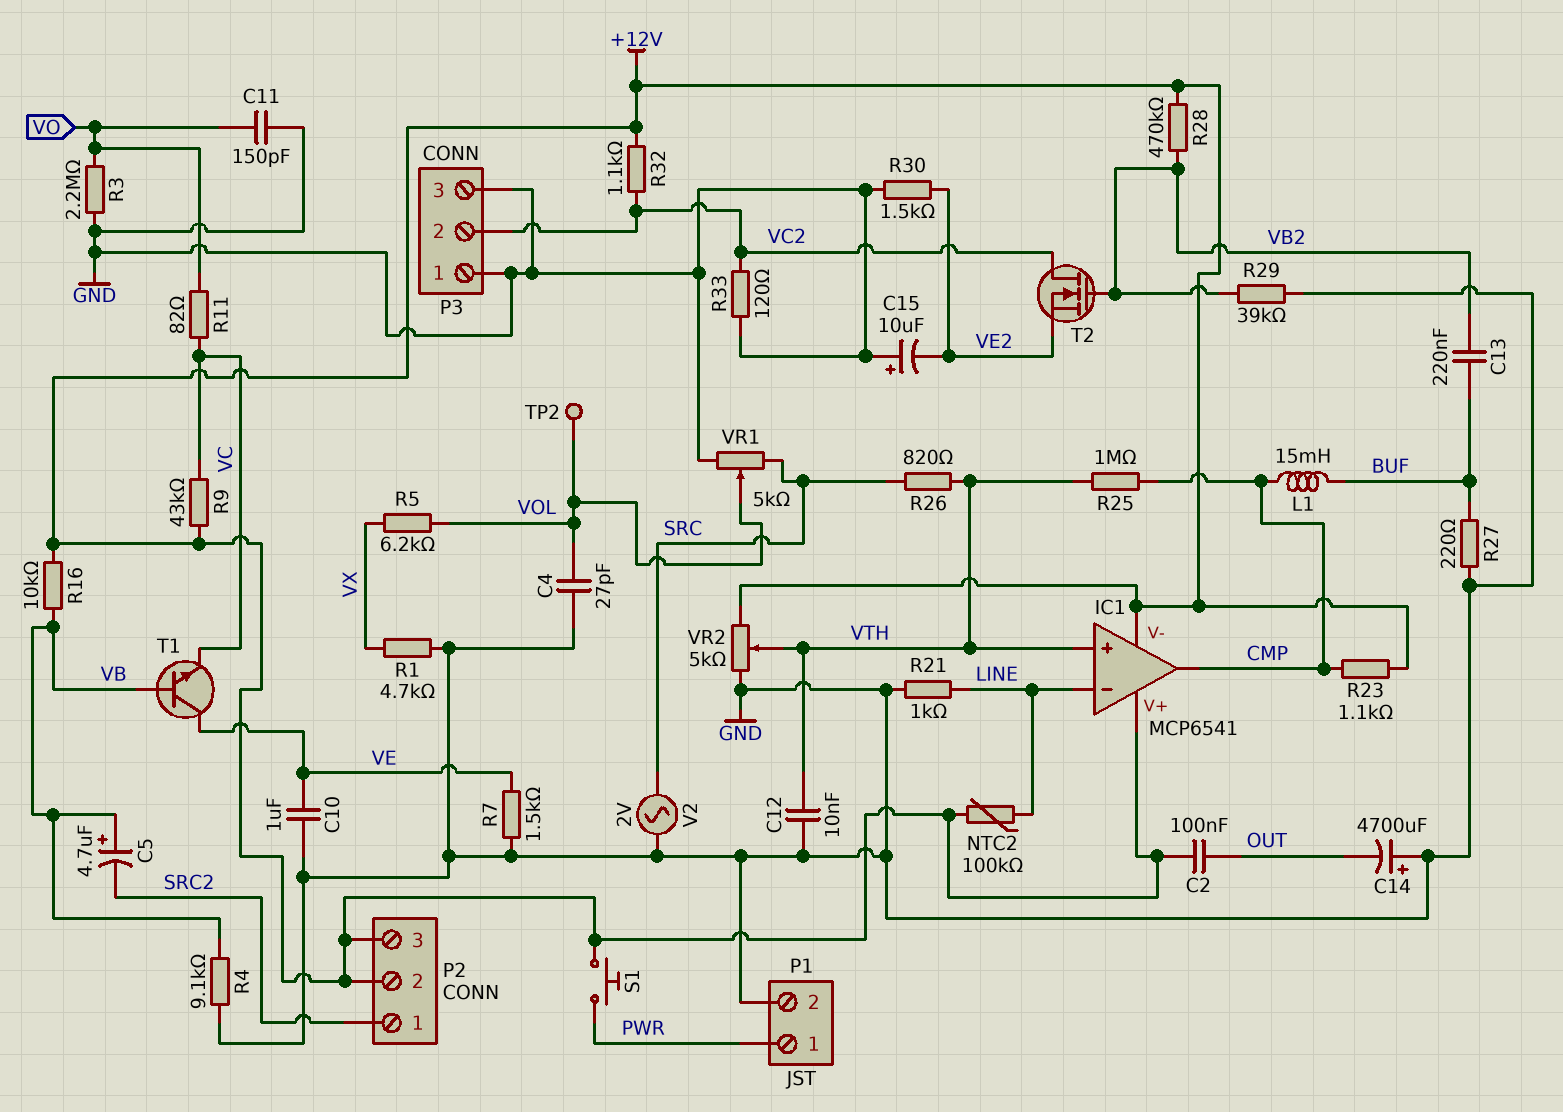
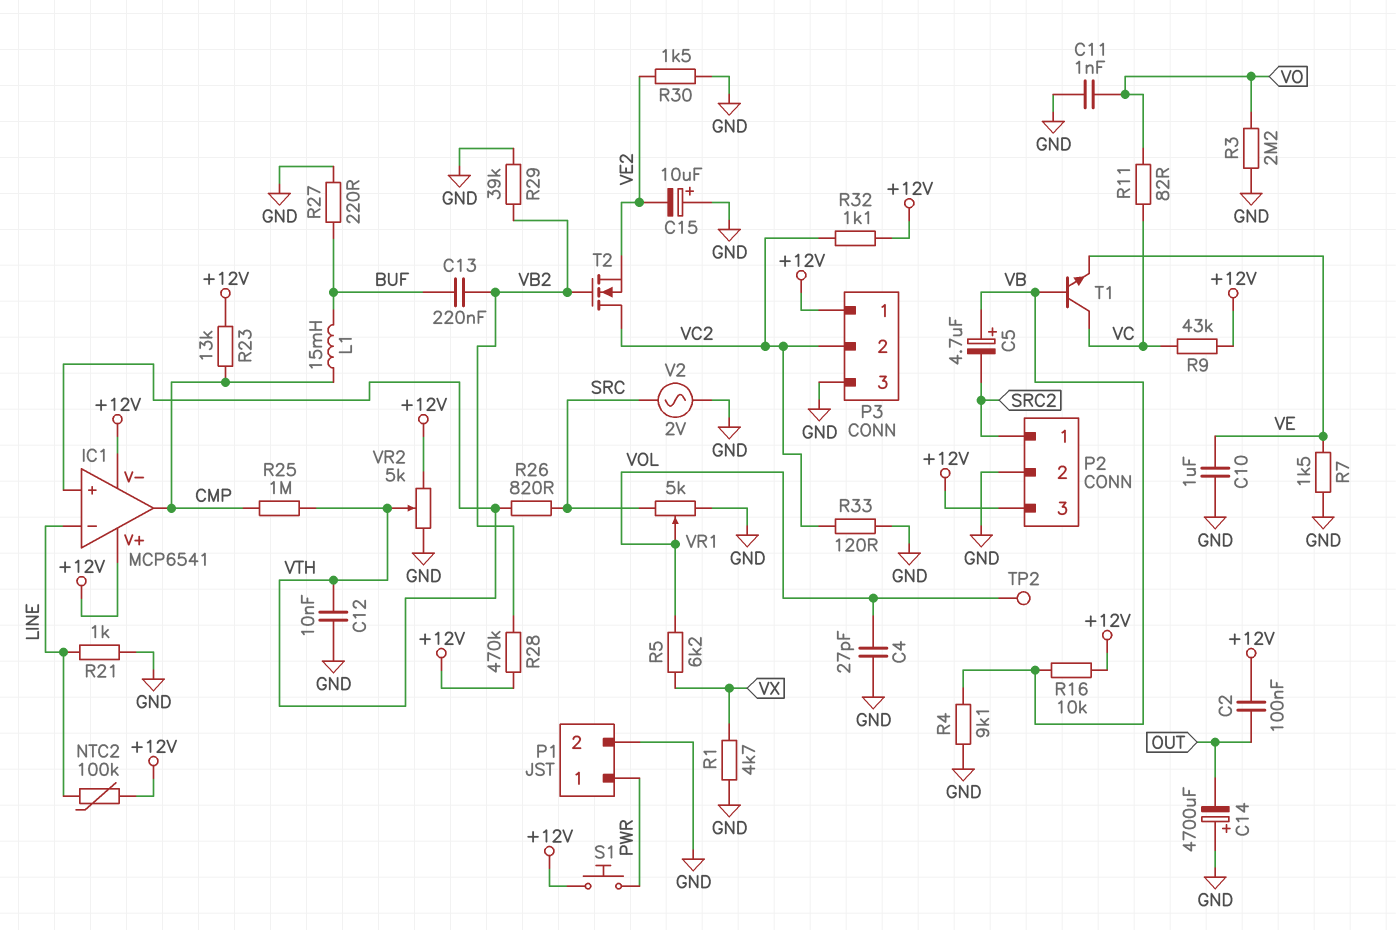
C11: 150pF (GND, VO) -> 1nF (GND, VO)
P2 pin 2: +12V -> GND
P3 pin 1: GND -> +12V
R23: 1.1k (+12V, CMP) -> 13k (+12V, CMP)
T1: NPN (B VB, C VE, E VC) -> NPN (B VB, C VC, E VE)

